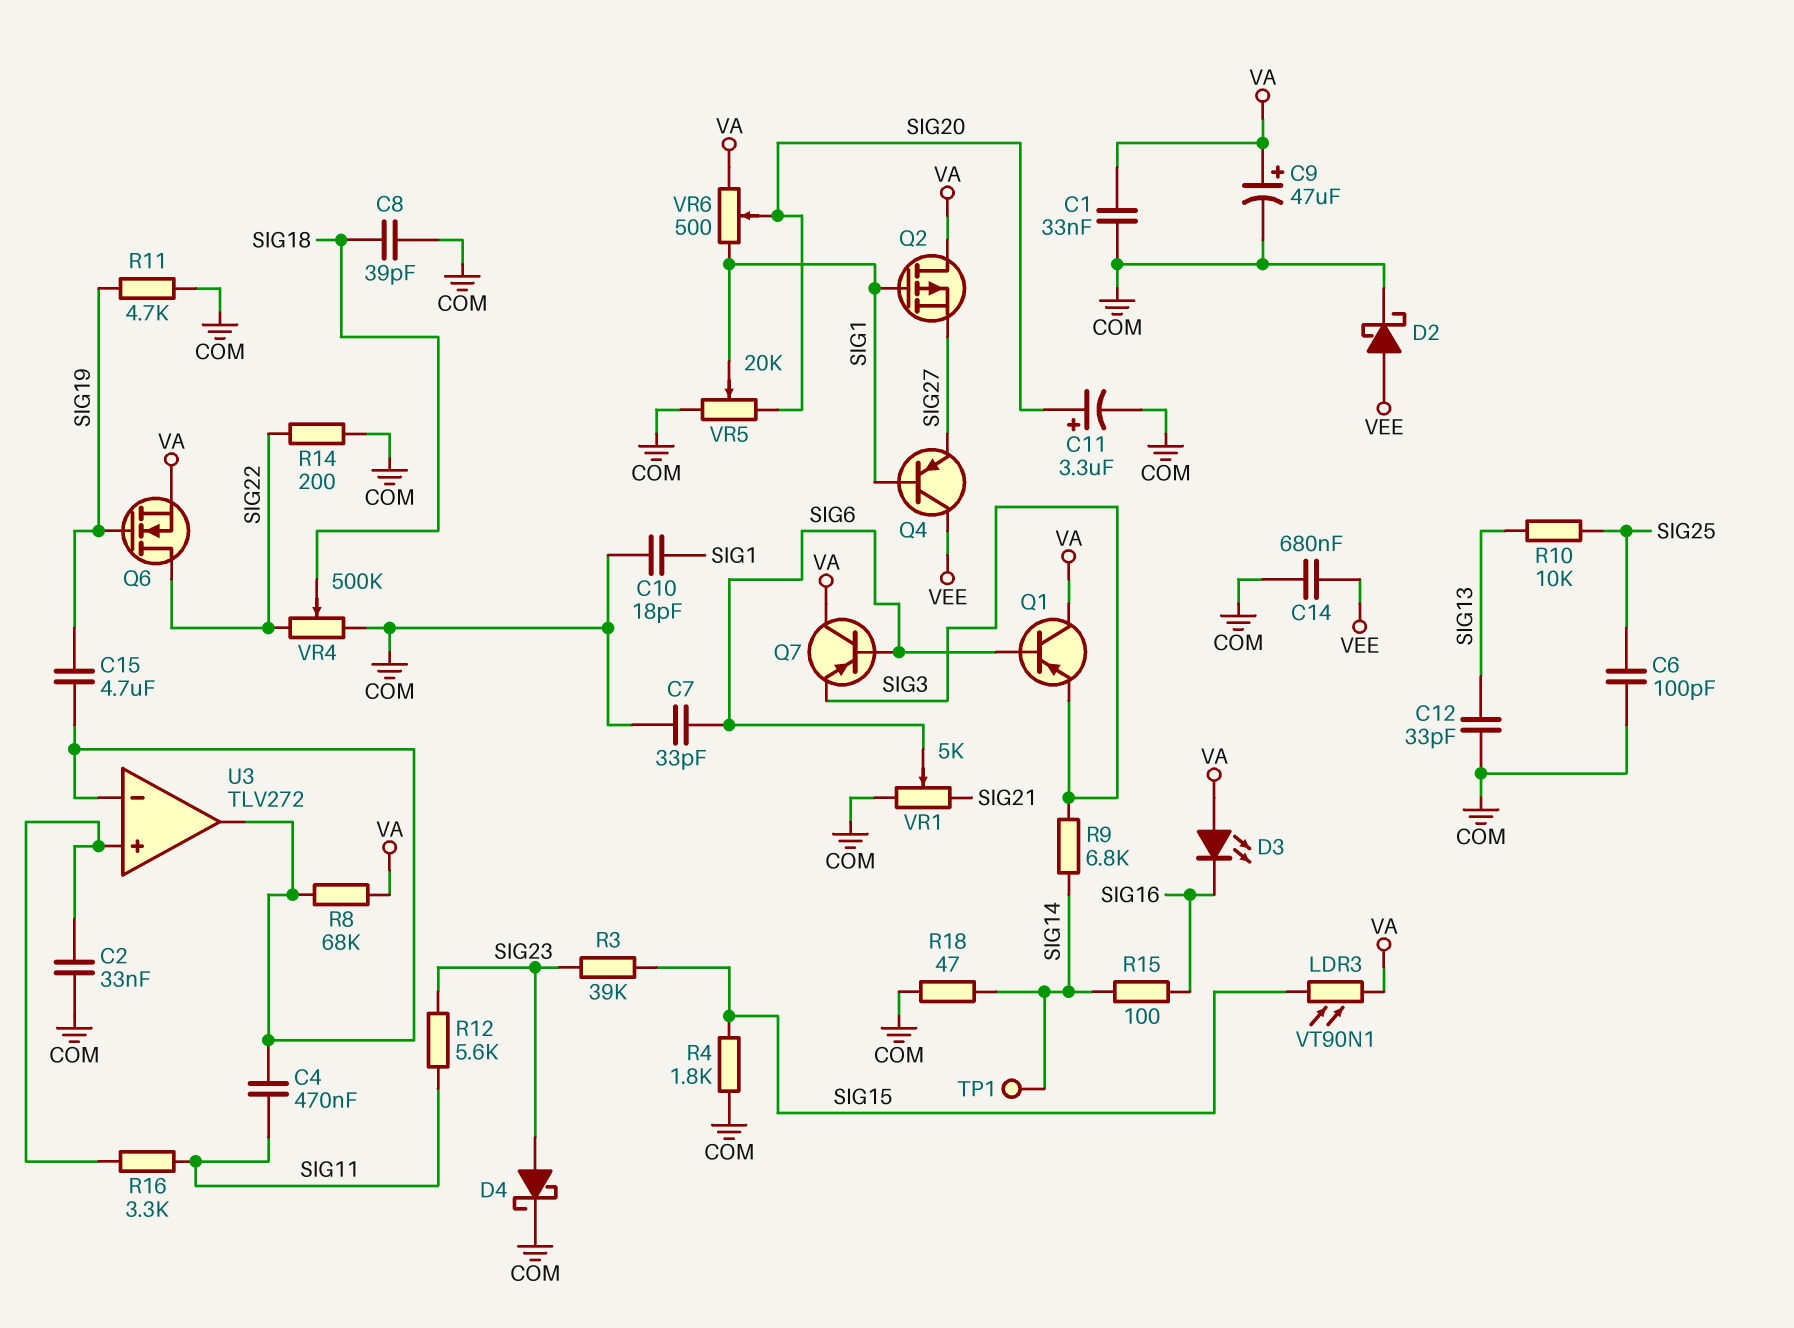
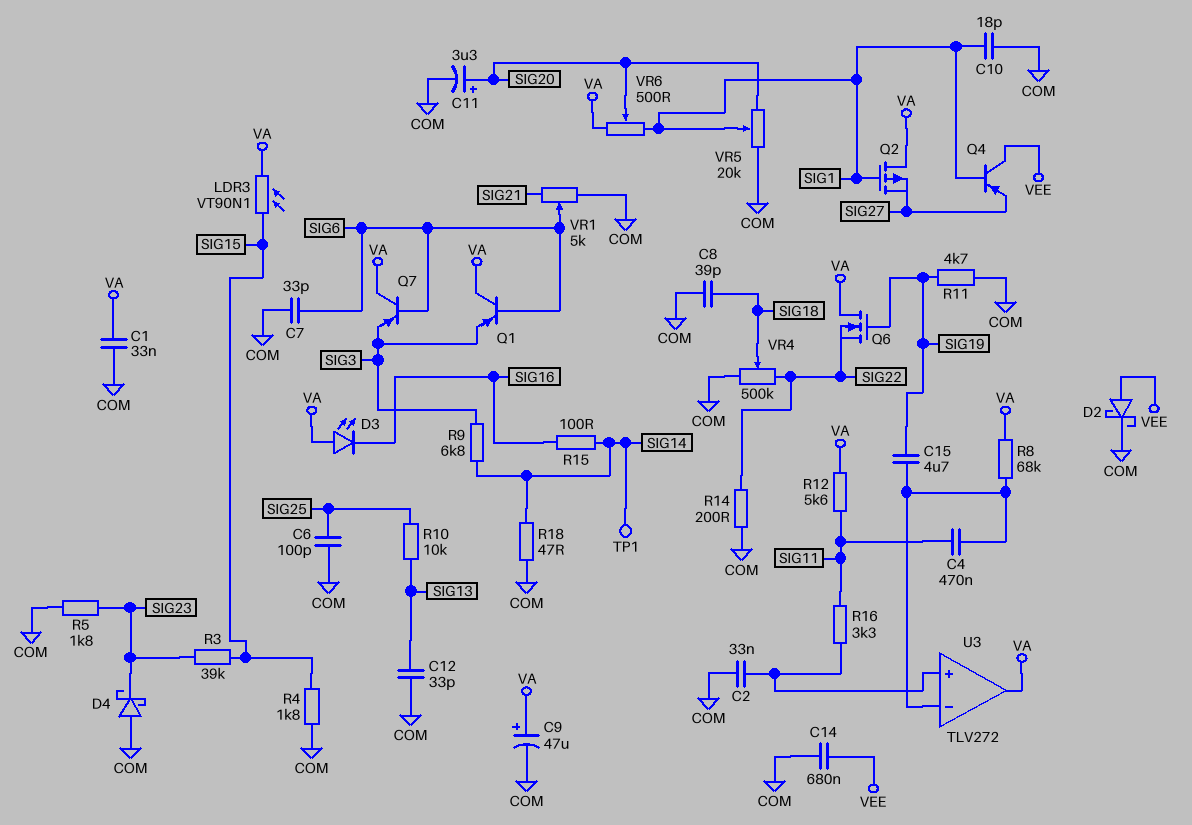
D4: schottky (A SIG23, K COM) -> schottky (A COM, K SIG23)
Q6: NMOS (G SIG19, D SIG22, S VA) -> NMOS (G SIG19, D VA, S SIG22)
R5: none -> 1.8k (COM, SIG23)
R12: 5.6k (SIG11, SIG23) -> 5.6k (SIG11, VA)
U3 pin out: U3/in- -> VA

